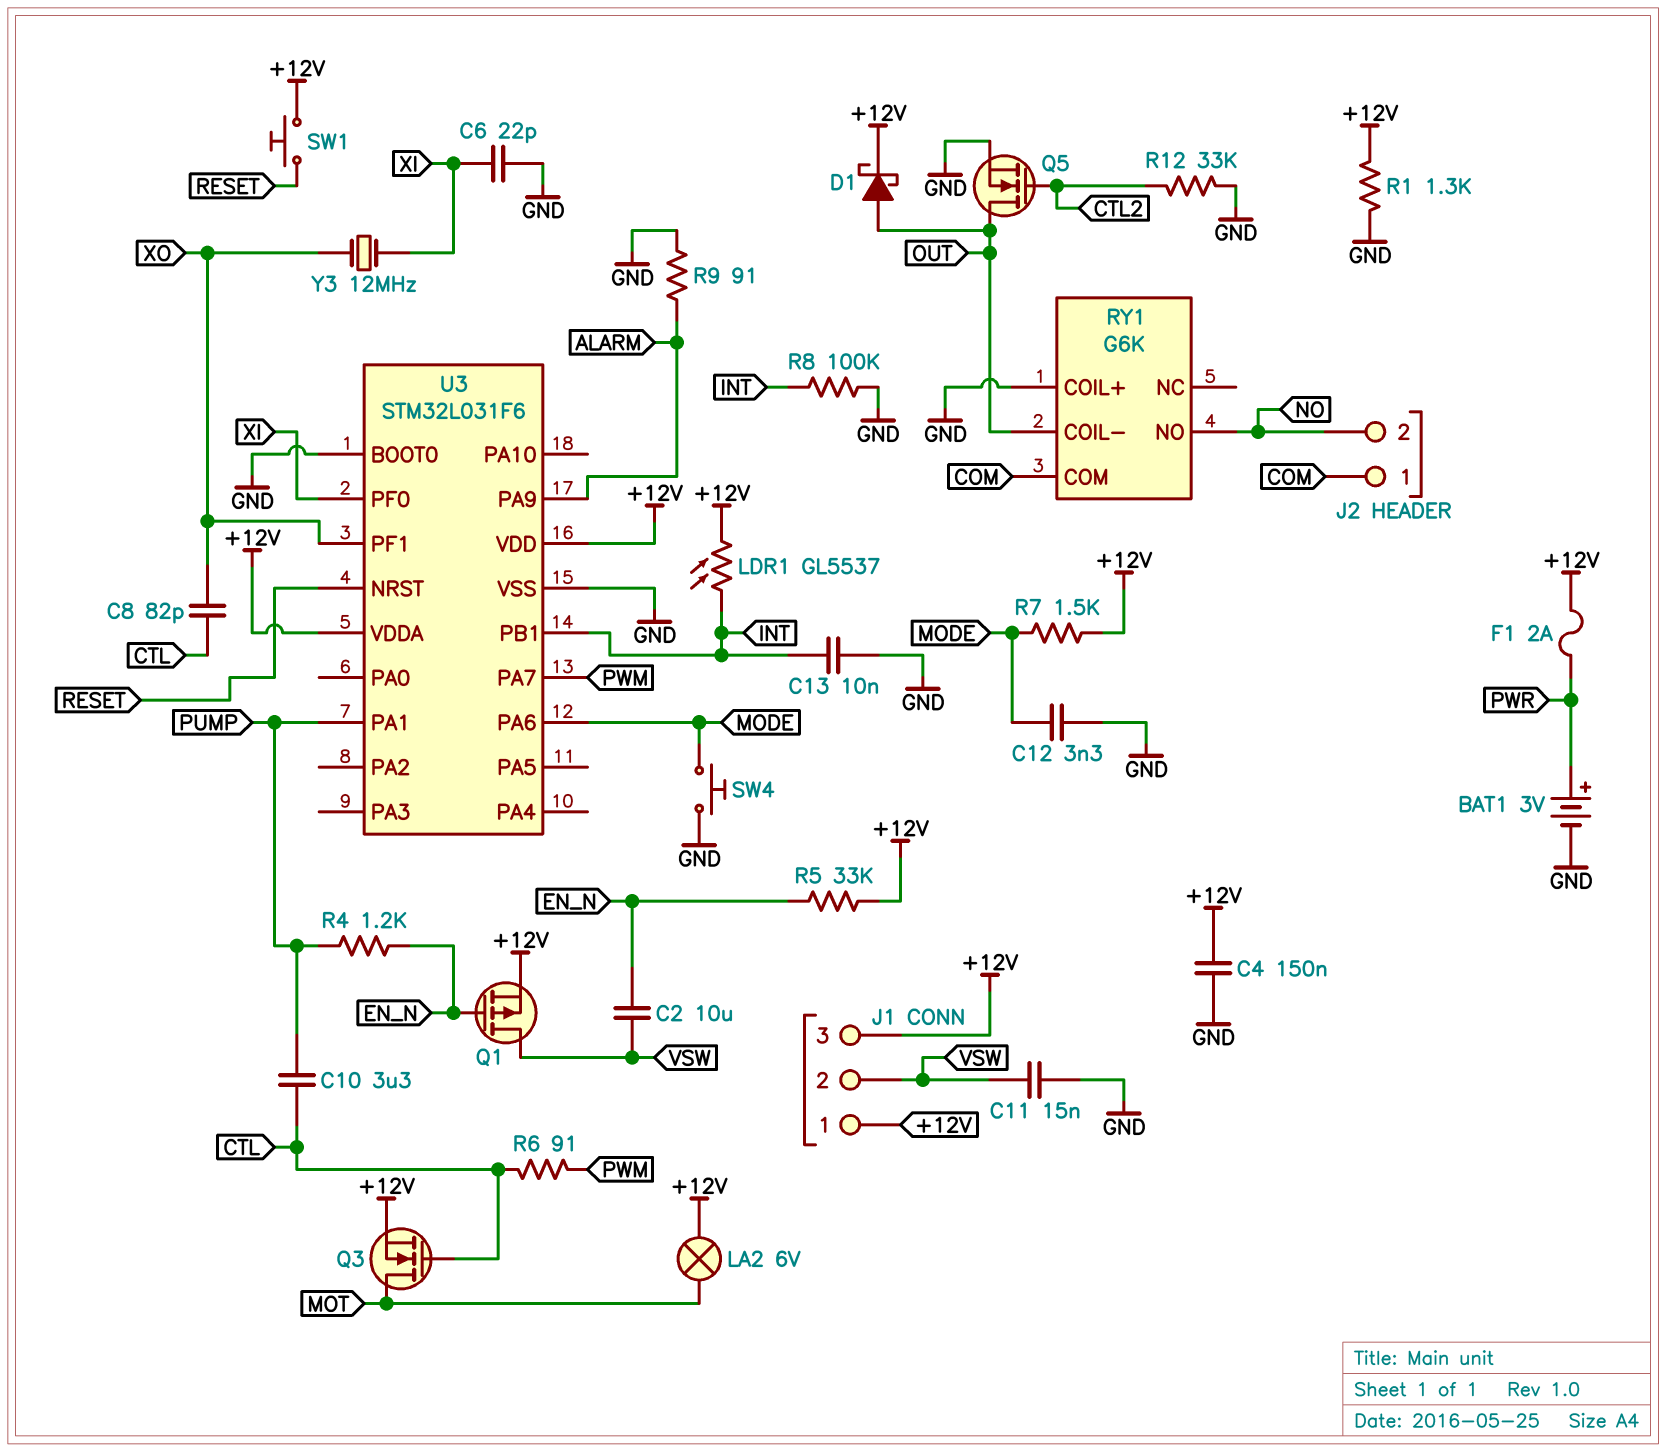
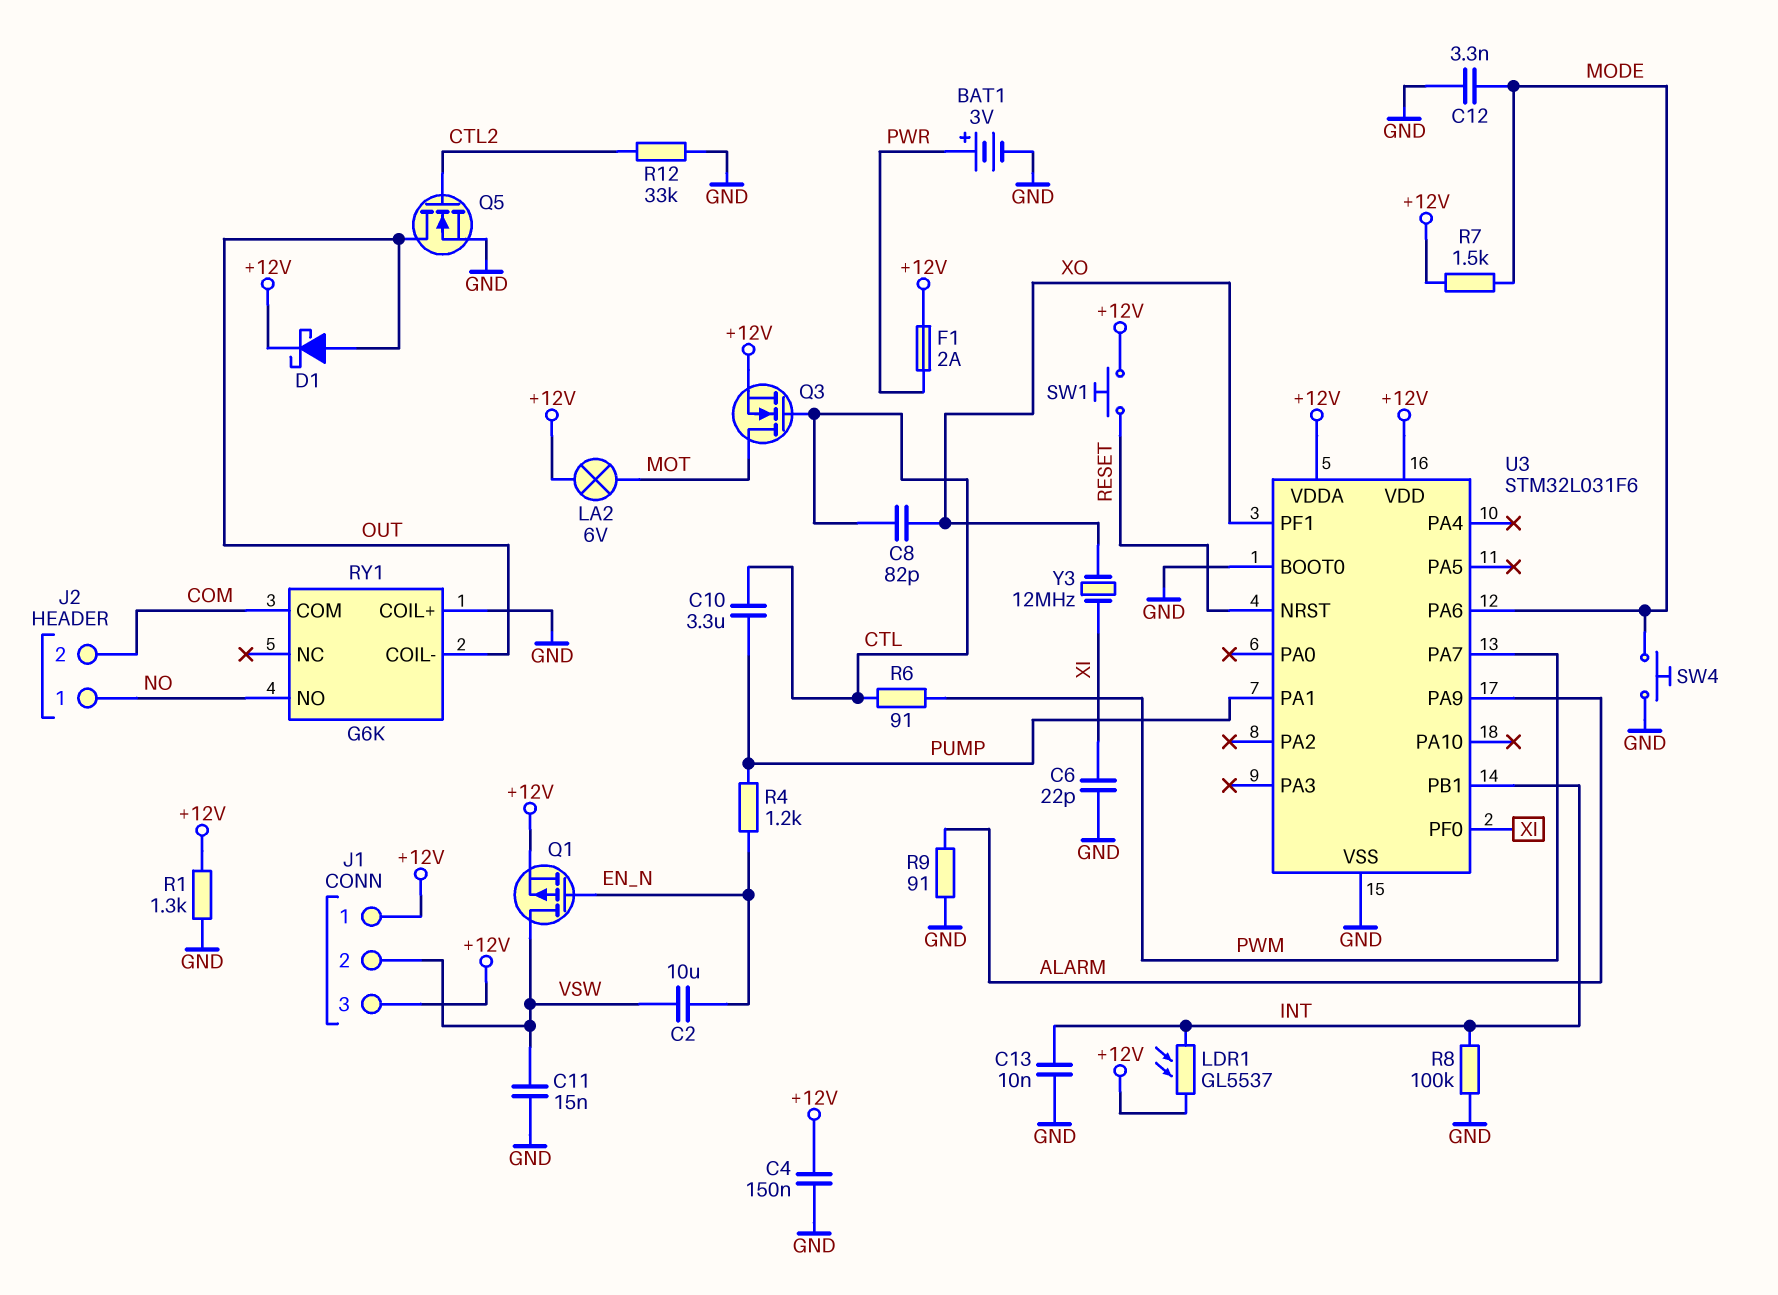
J2 pin 1: COM -> NO
J2 pin 2: NO -> COM
R5: 33k (+12V, EN_N) -> none

